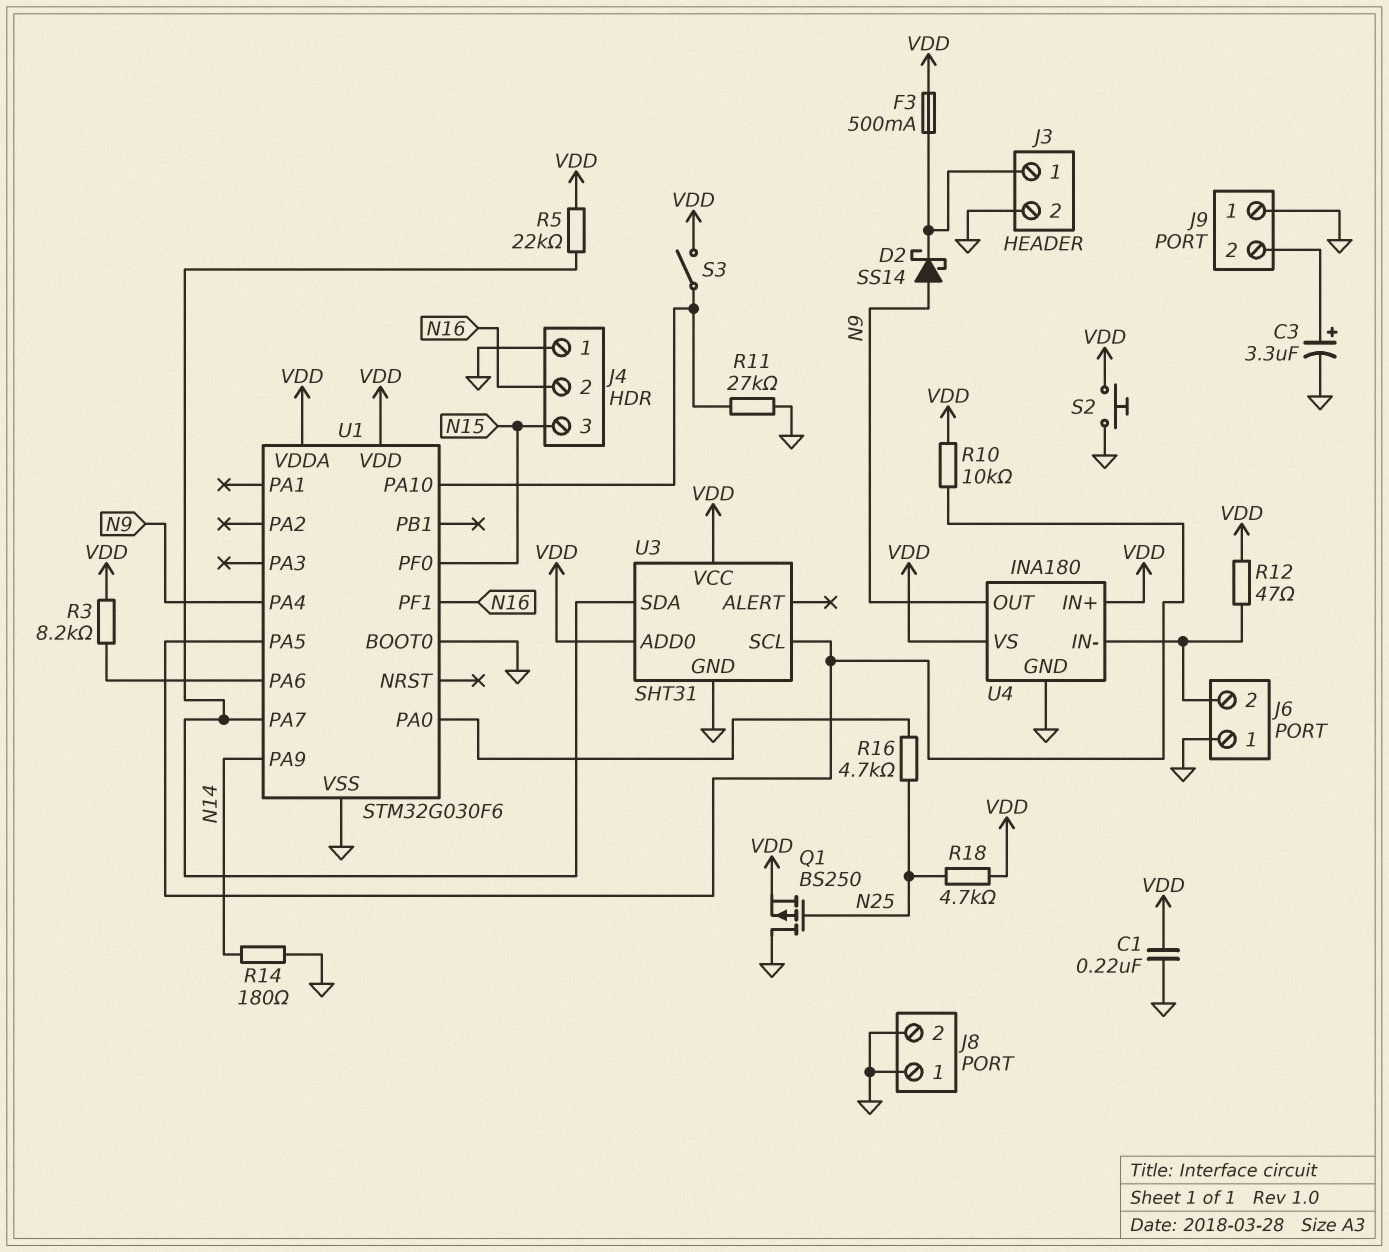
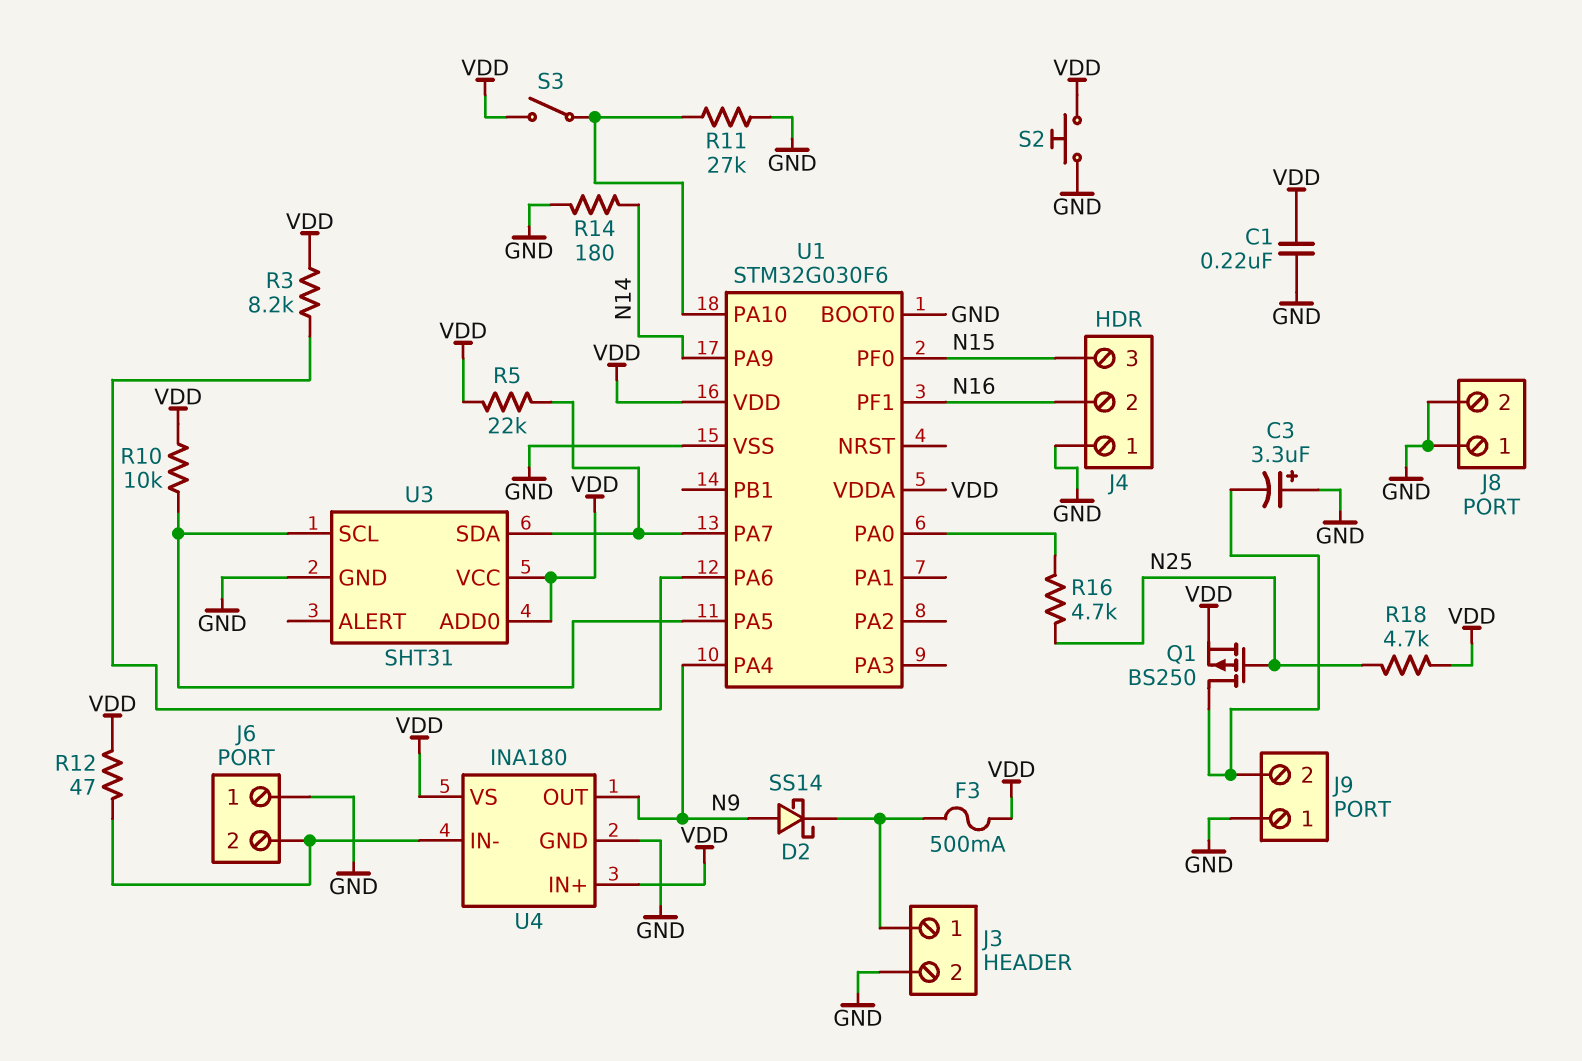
C3: 3.3uF (plus J9/2, minus GND) -> 3.3uF (plus GND, minus J9/2)
Q1: PMOS BS250 (G N25, D GND, S VDD) -> PMOS BS250 (G N25, D J9/2, S VDD)

